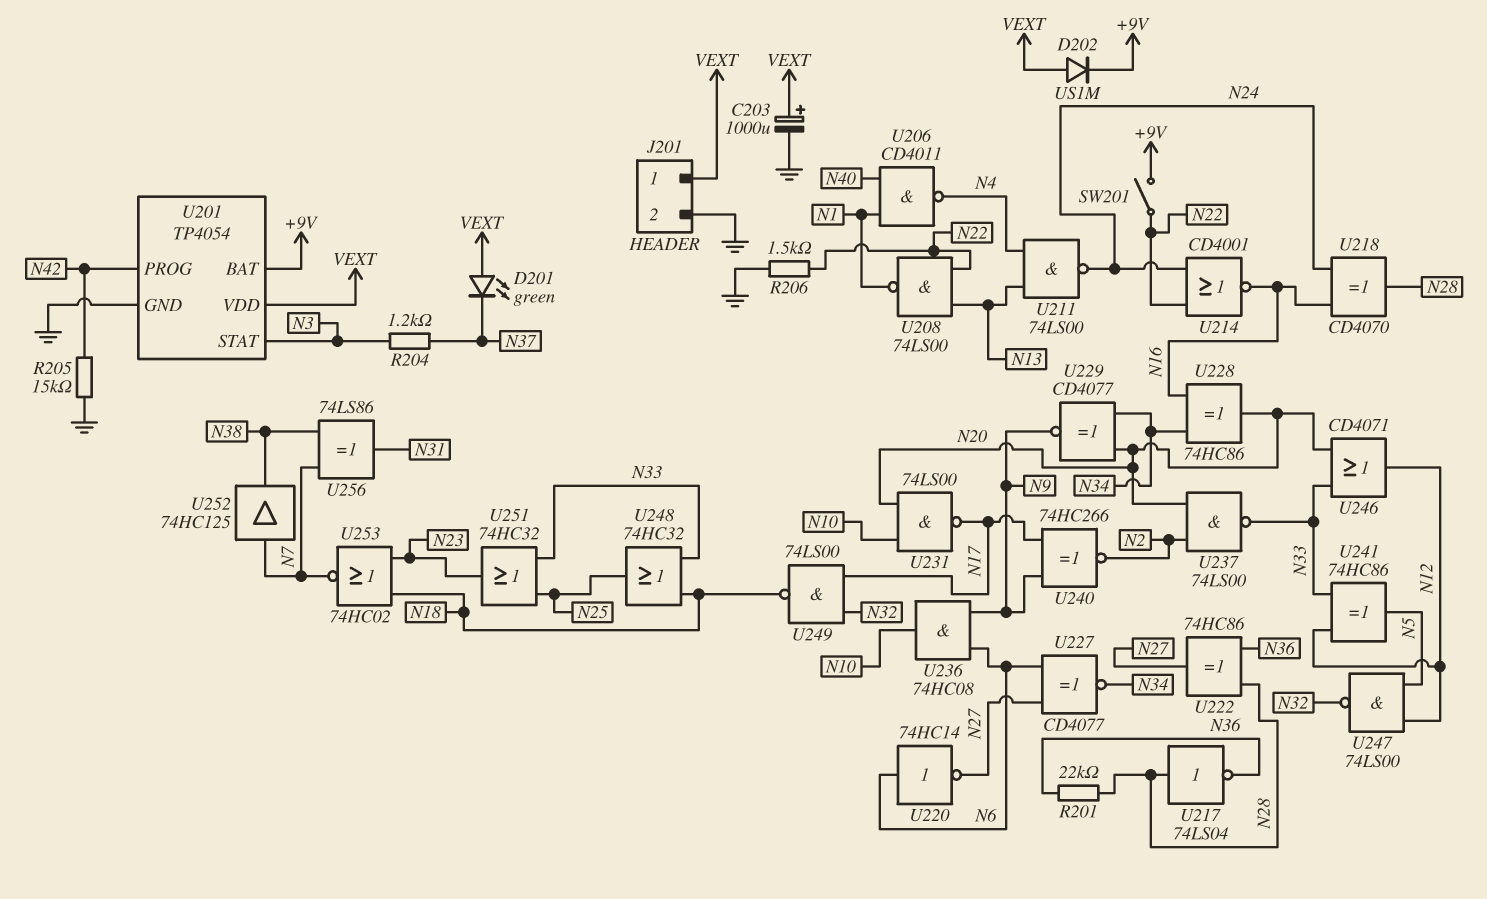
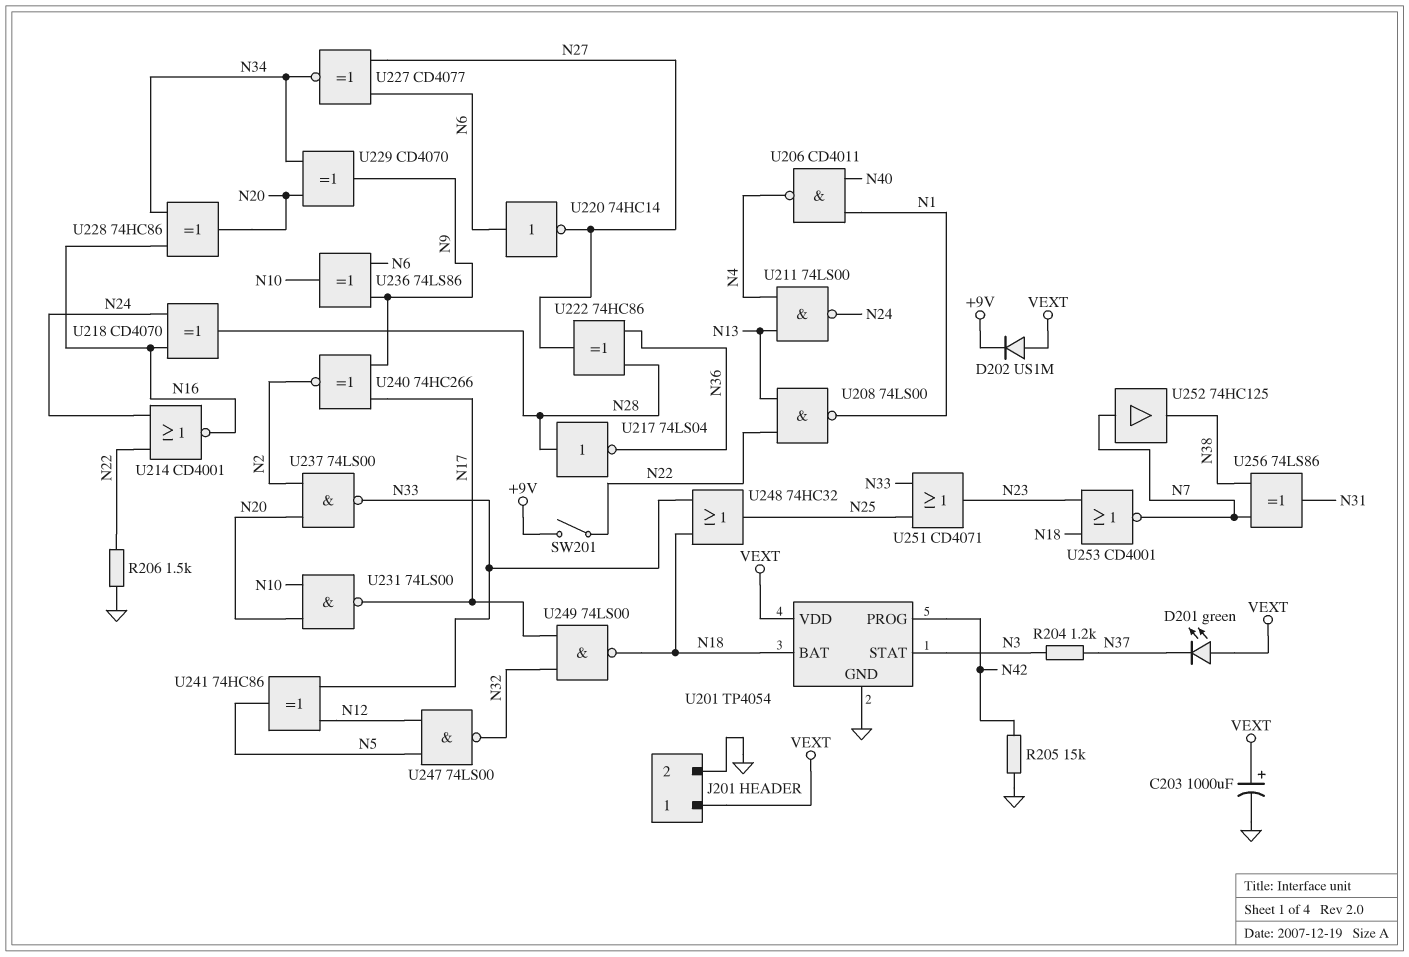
R201: 22k (N28, N36) -> none
U201 pin BAT: +9V -> N18
U229: XNOR CD4077 (in N20, in N34, out N9) -> XOR CD4070 (in N20, in N34, out N9)
U236: AND 74HC08 (in N6, in N9, out N10) -> XOR 74LS86 (in N6, in N9, out N10)
U246: OR CD4071 (in N20, in N33, out N12) -> none
U251: OR 74HC32 (in N25, in N33, out N23) -> OR CD4071 (in N25, in N33, out N23)
U253: NOR 74HC02 (in N18, in N23, out N7) -> NOR CD4001 (in N18, in N23, out N7)

